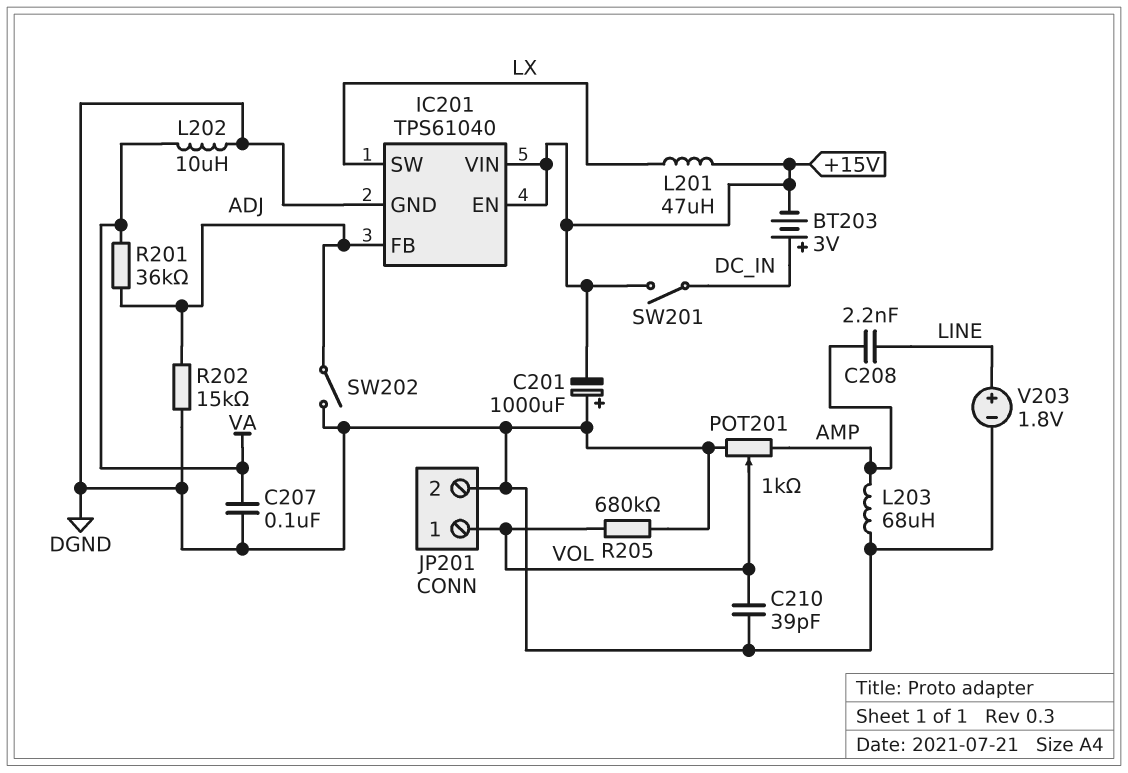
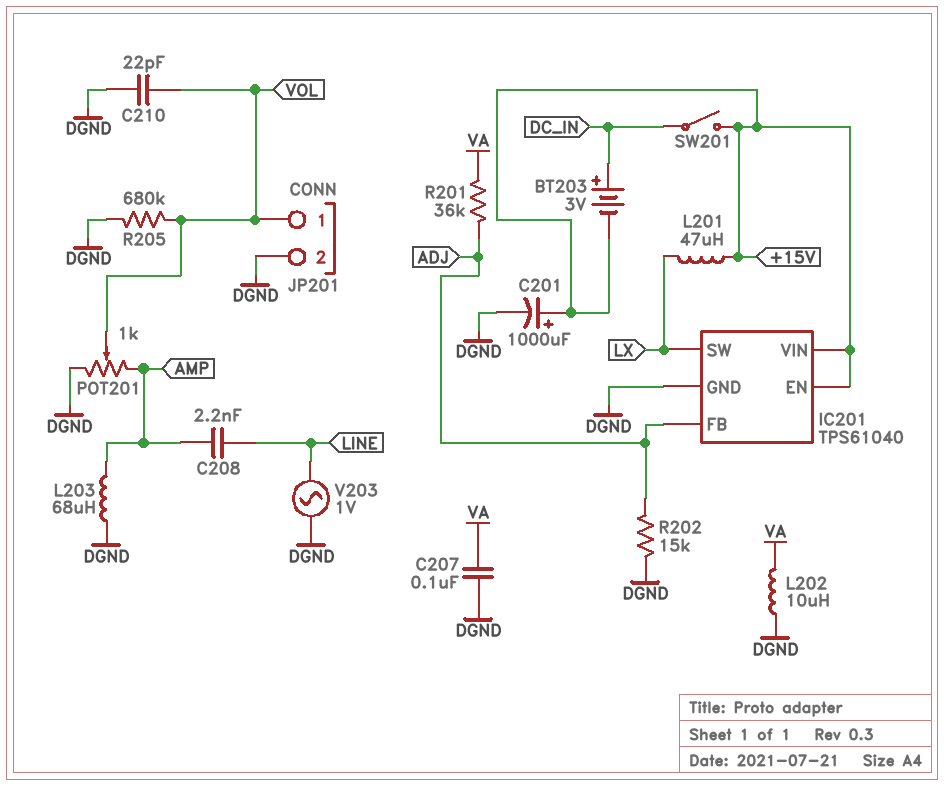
C201: 1000uF (plus DGND, minus +15V) -> 1000uF (plus +15V, minus DGND)
C210: 39pF (DGND, VOL) -> 22pF (DGND, VOL)
SW202: switch (ADJ, DGND) -> none
V203: 1.8V (plus LINE, minus DGND) -> AC 1V (DGND, LINE)

